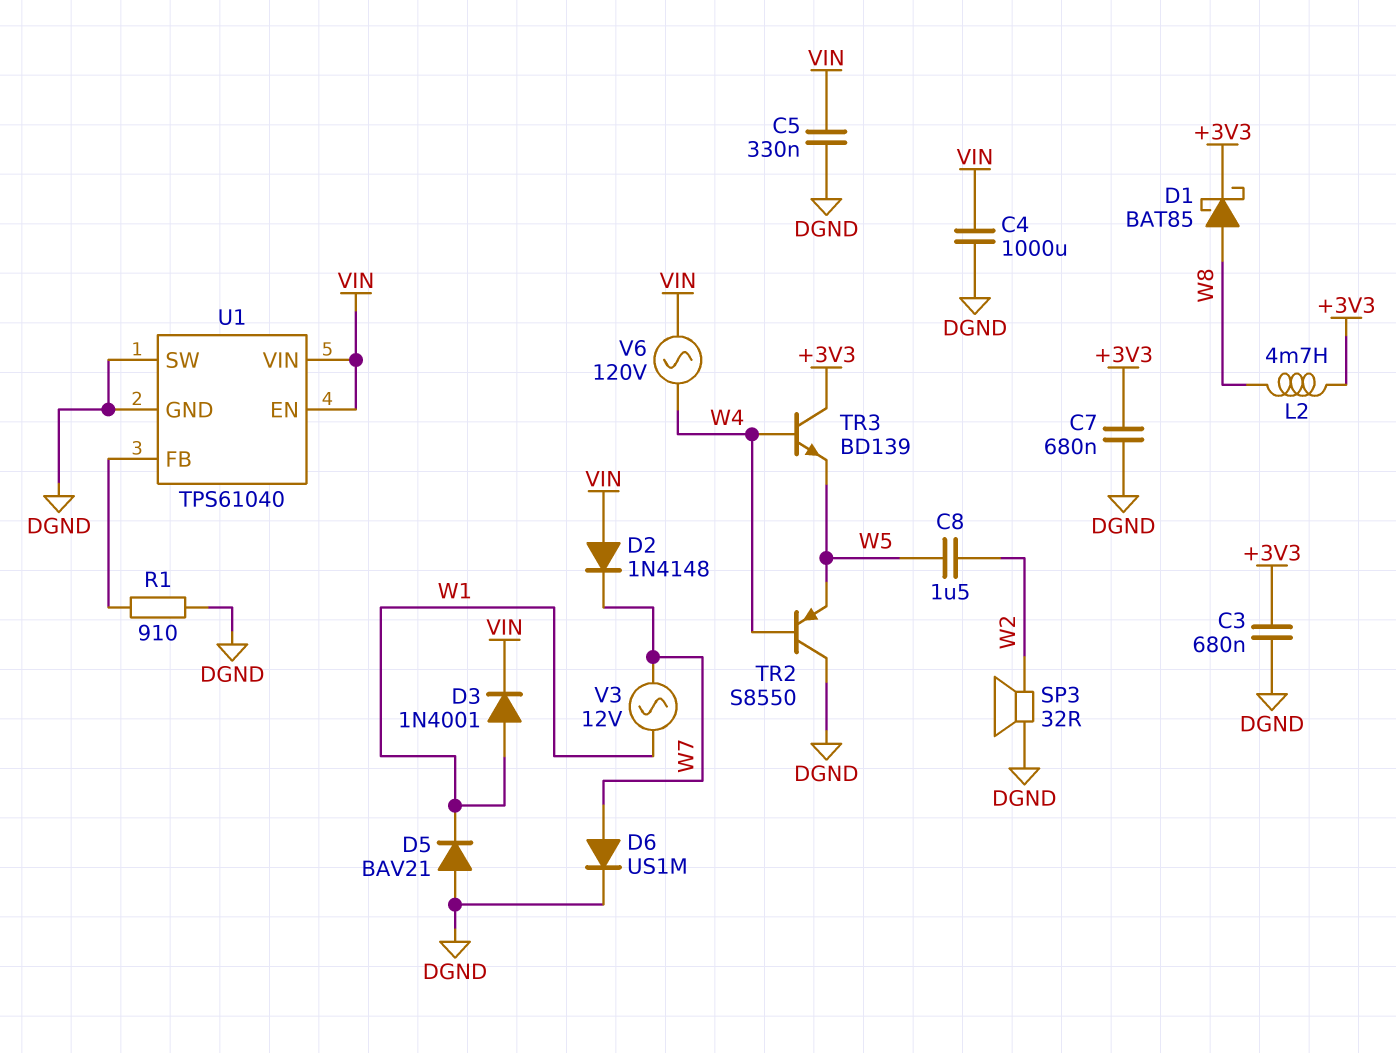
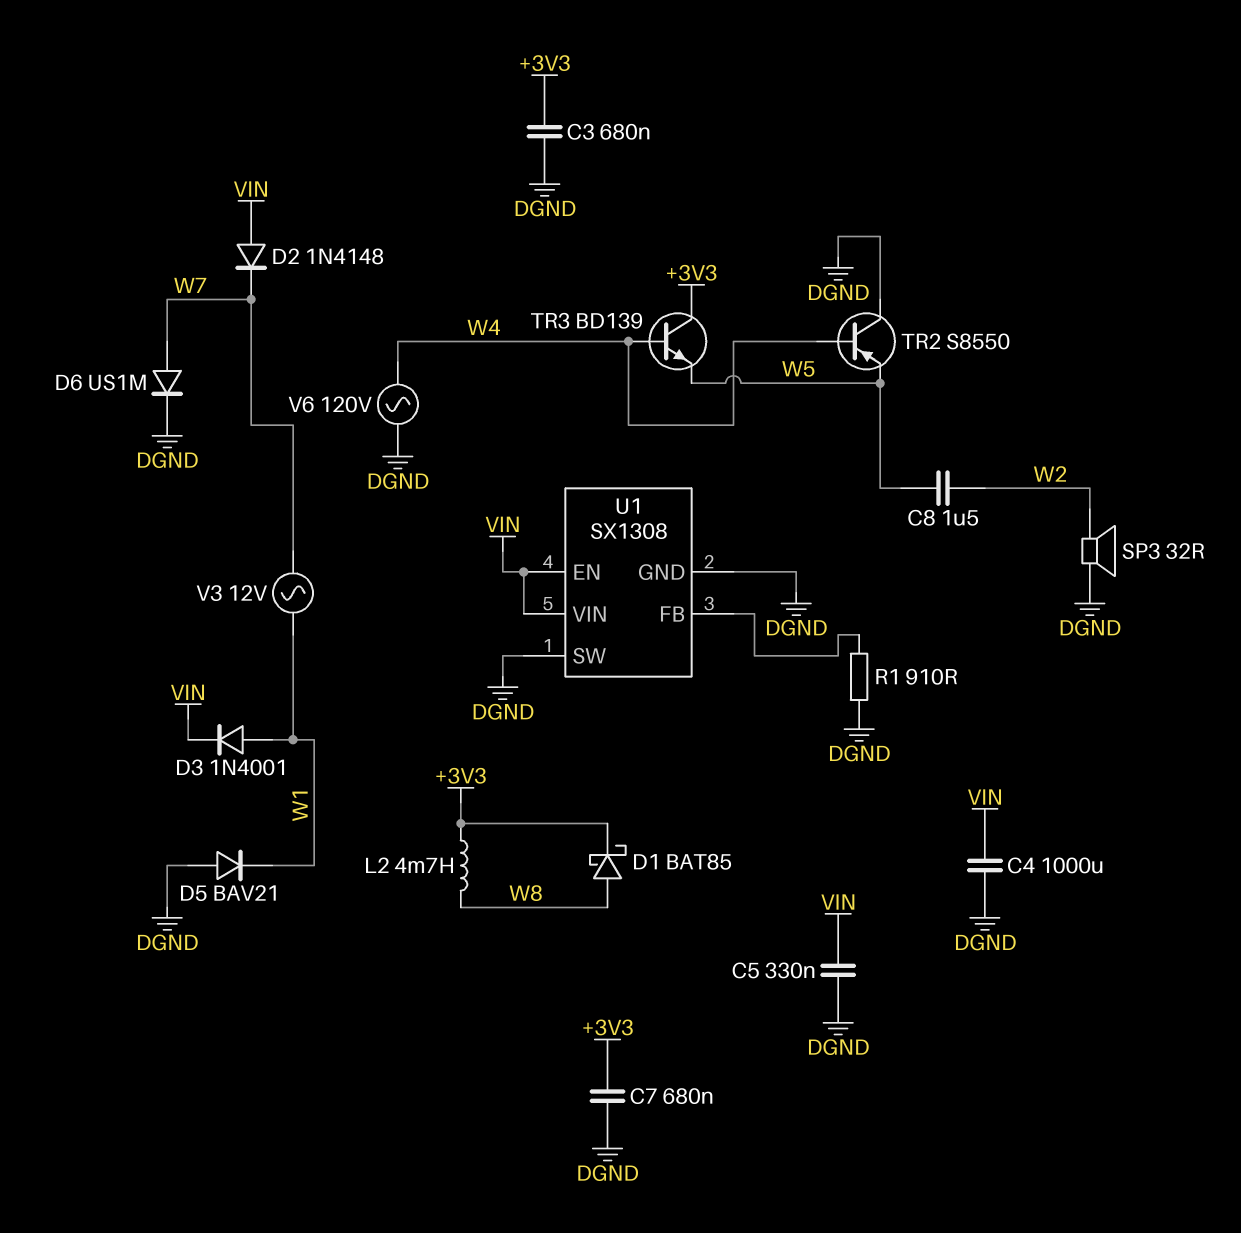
U1: TPS61040 -> SX1308
V6: AC 120V (VIN, W4) -> AC 120V (DGND, W4)

